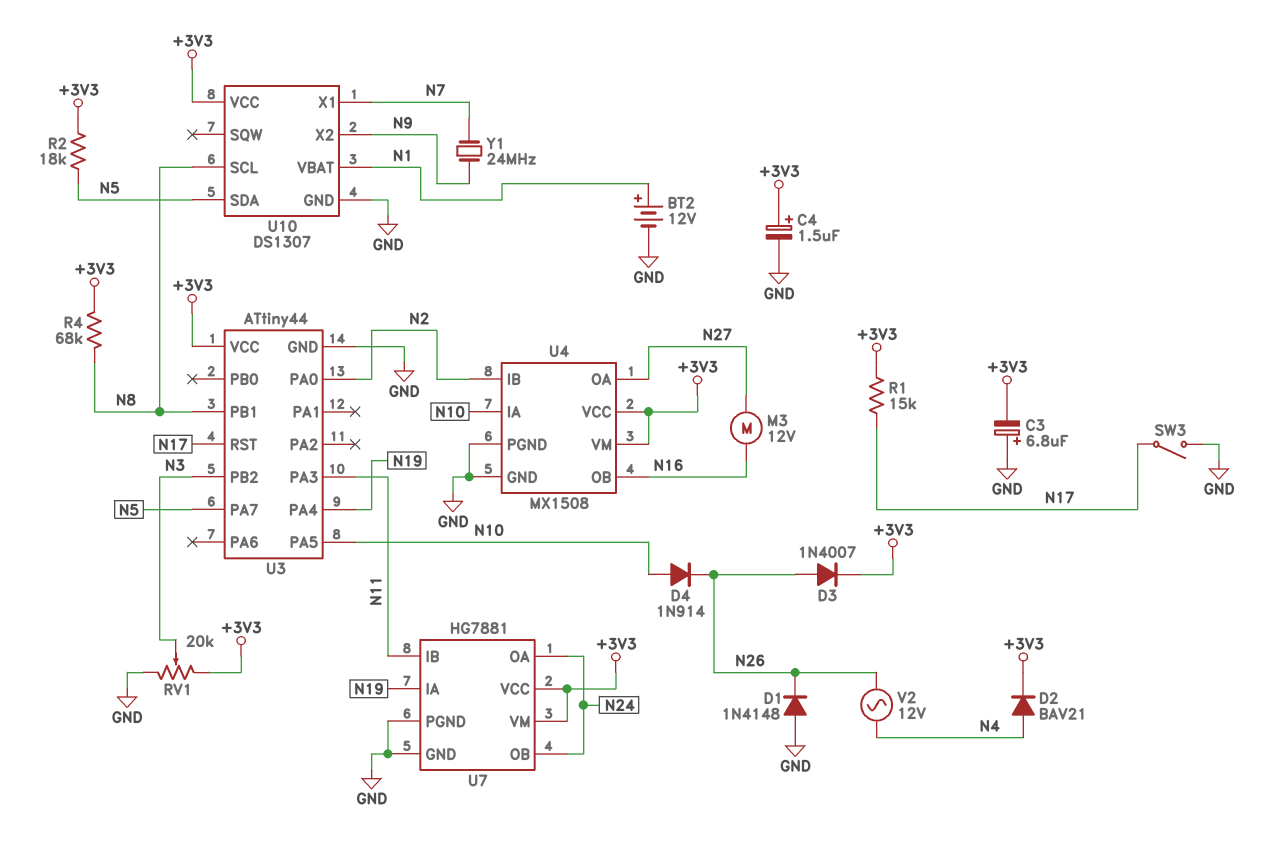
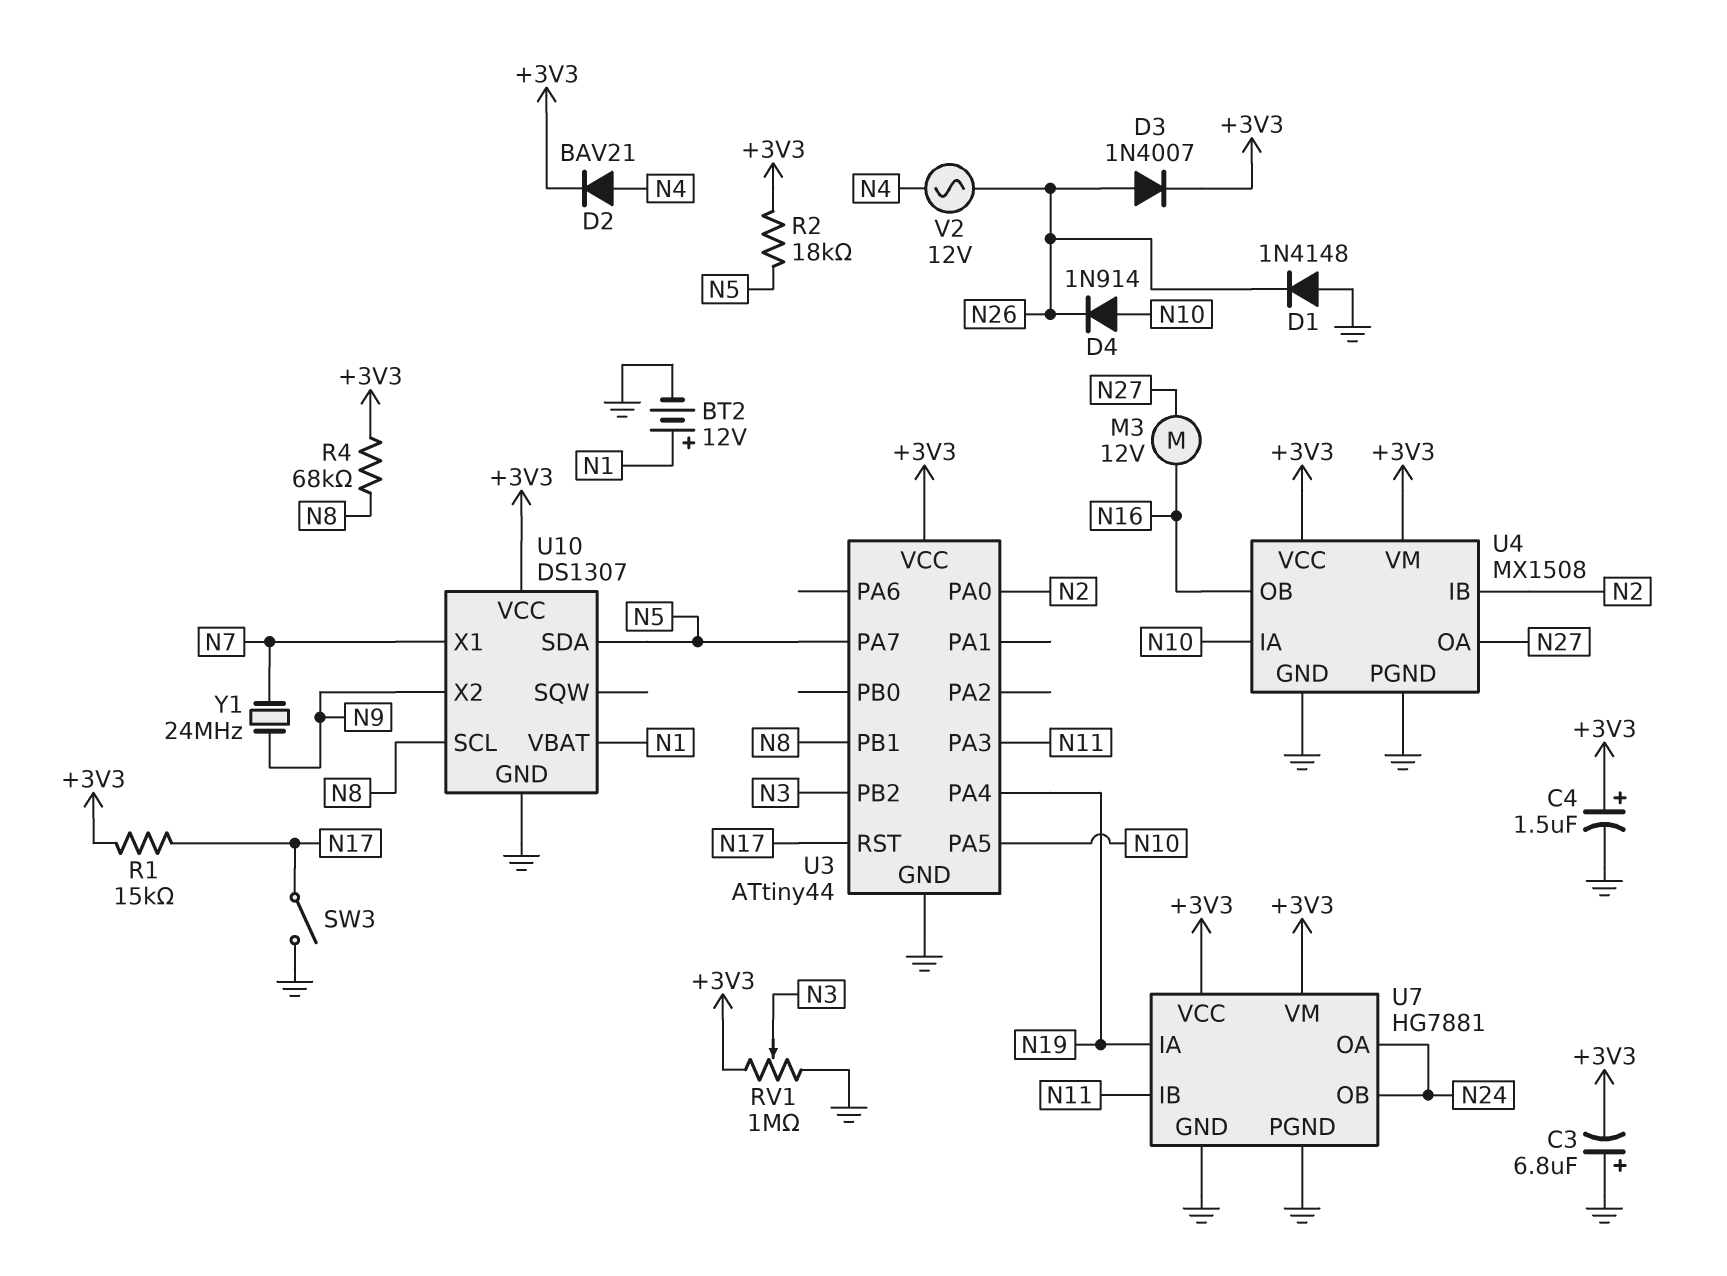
RV1: 20k (+3V3, GND, wiper N3) -> 1M (+3V3, GND, wiper N3)

